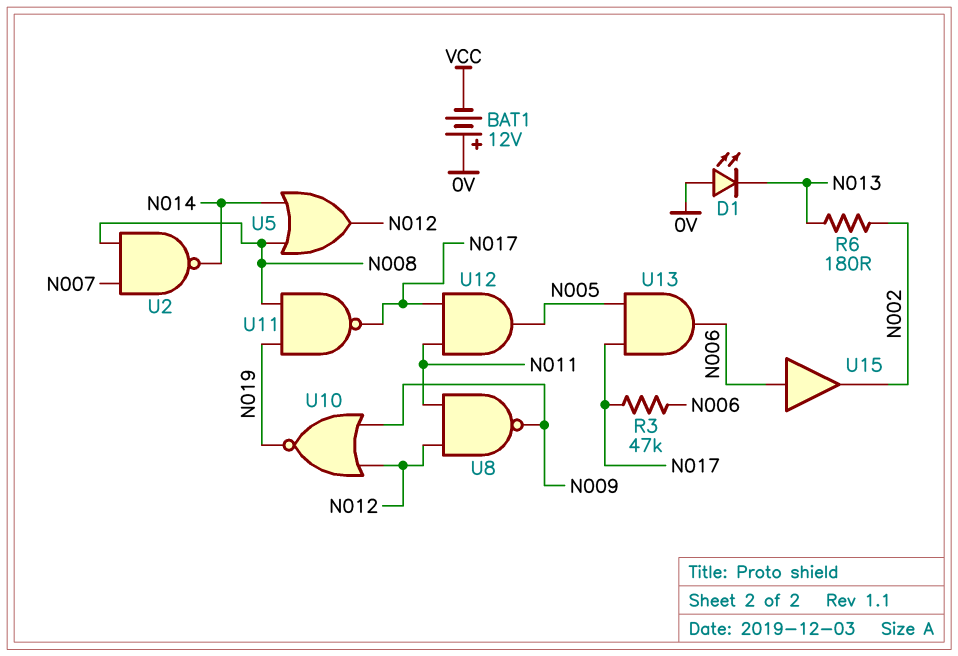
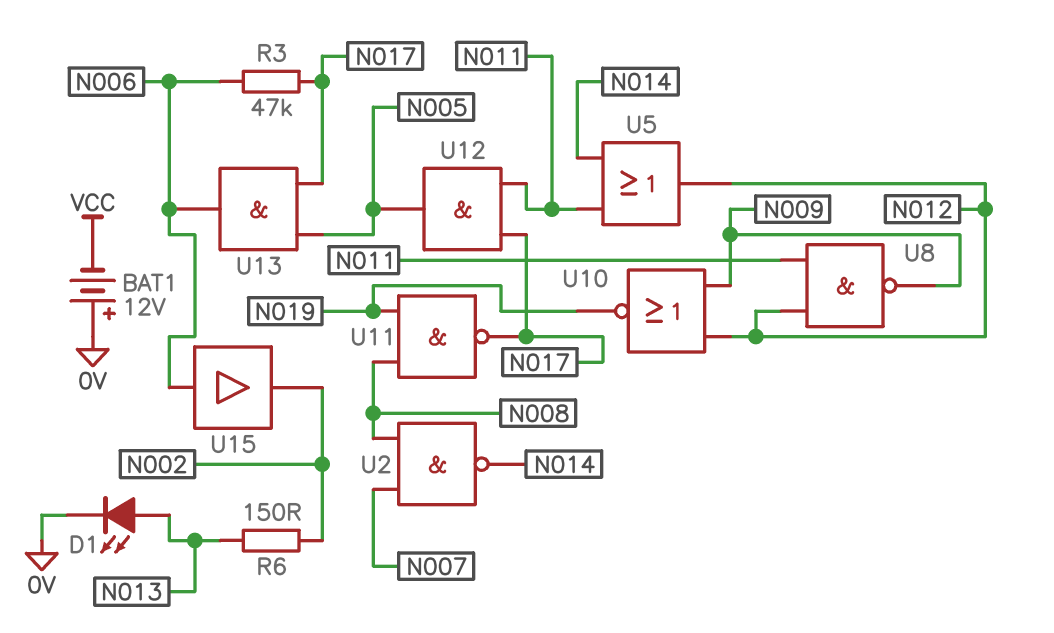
D1: LED (A 0V, K N013) -> LED (A N013, K 0V)
R6: 180 (N002, N013) -> 150 (N002, N013)
U5: OR (in N008, in N014, out N012) -> OR (in N011, in N014, out N012)

